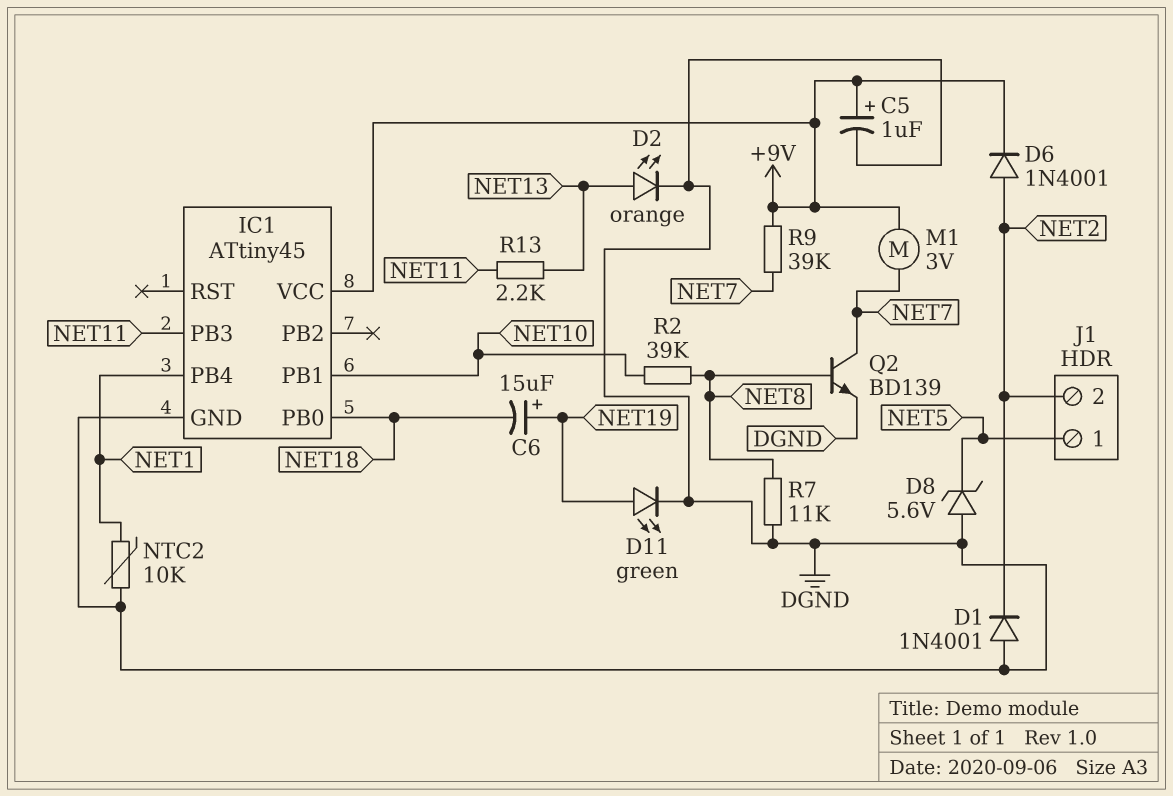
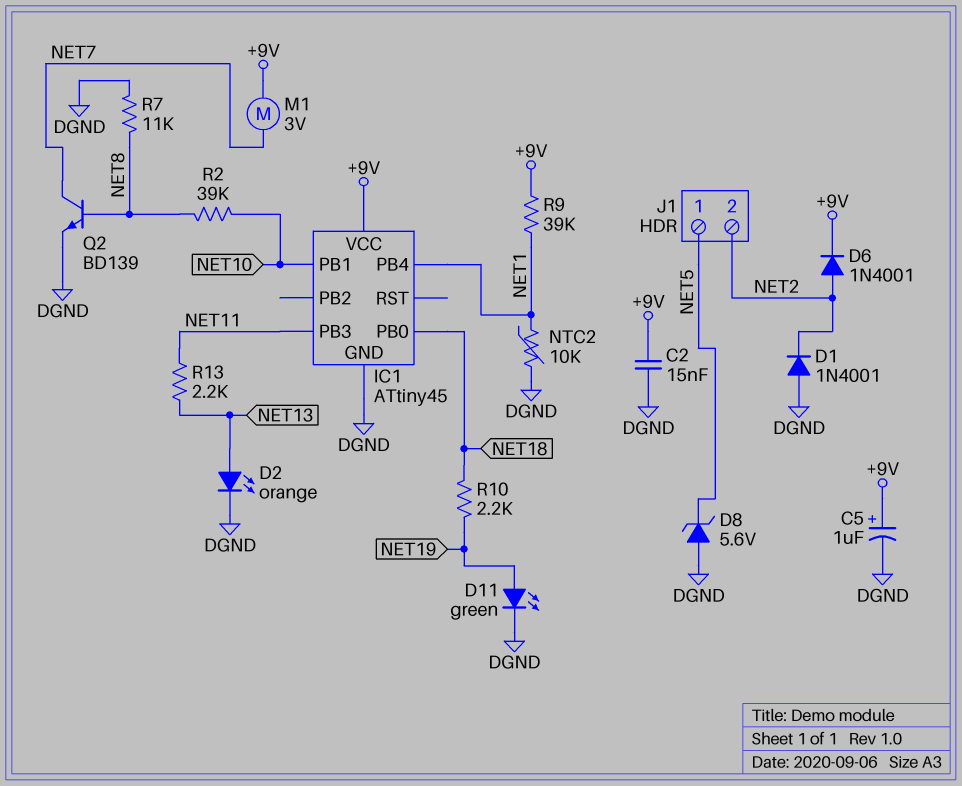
C2: none -> 15nF (+9V, DGND)
C6: 15uF (plus NET19, minus NET18) -> none
R9: 39k (+9V, NET7) -> 39k (+9V, NET1)
R10: none -> 2.2k (NET18, NET19)

